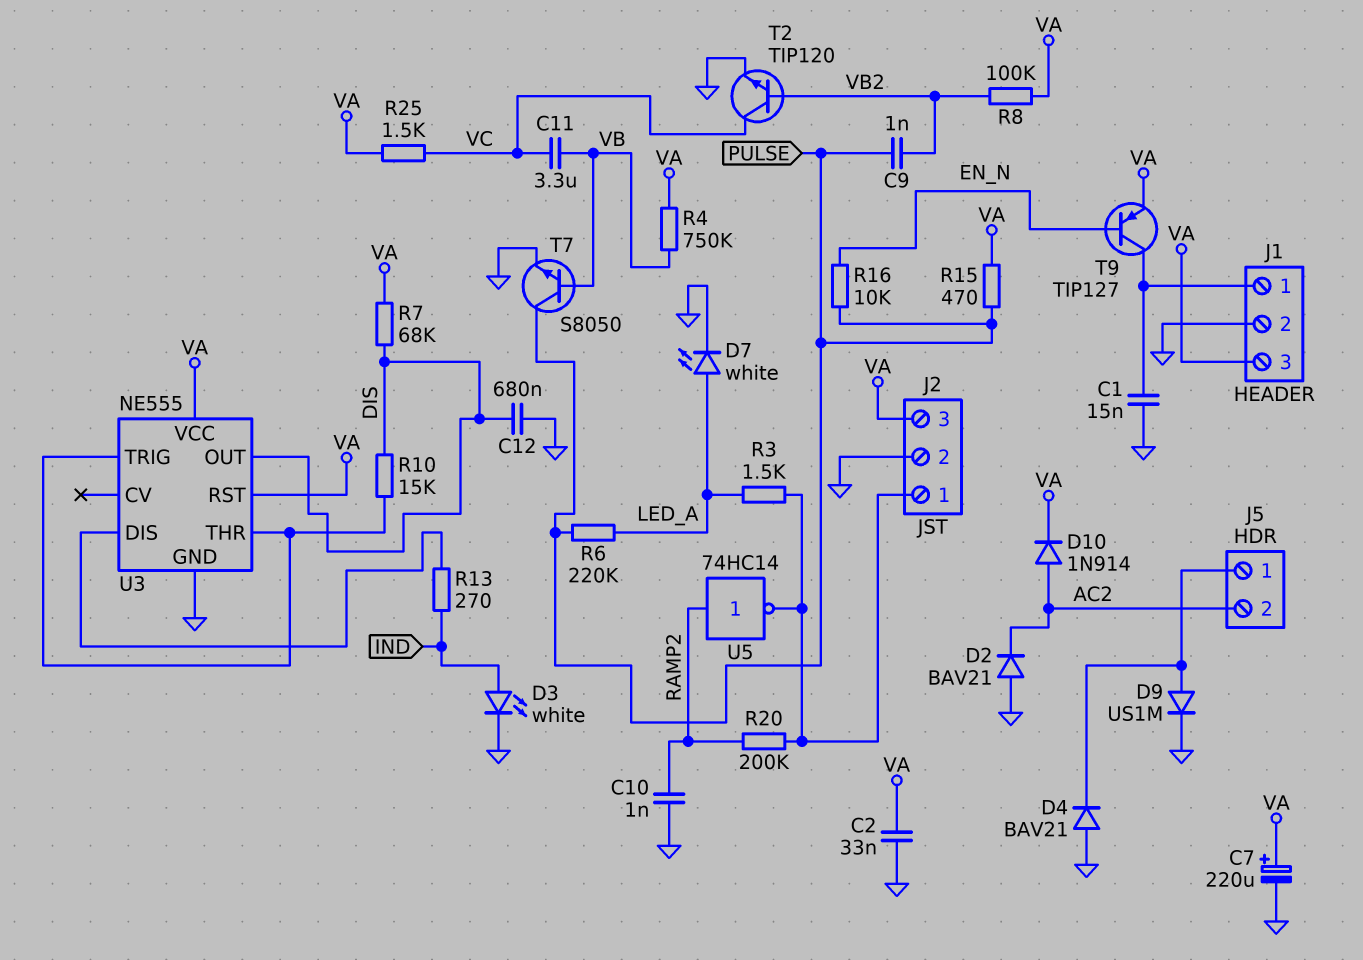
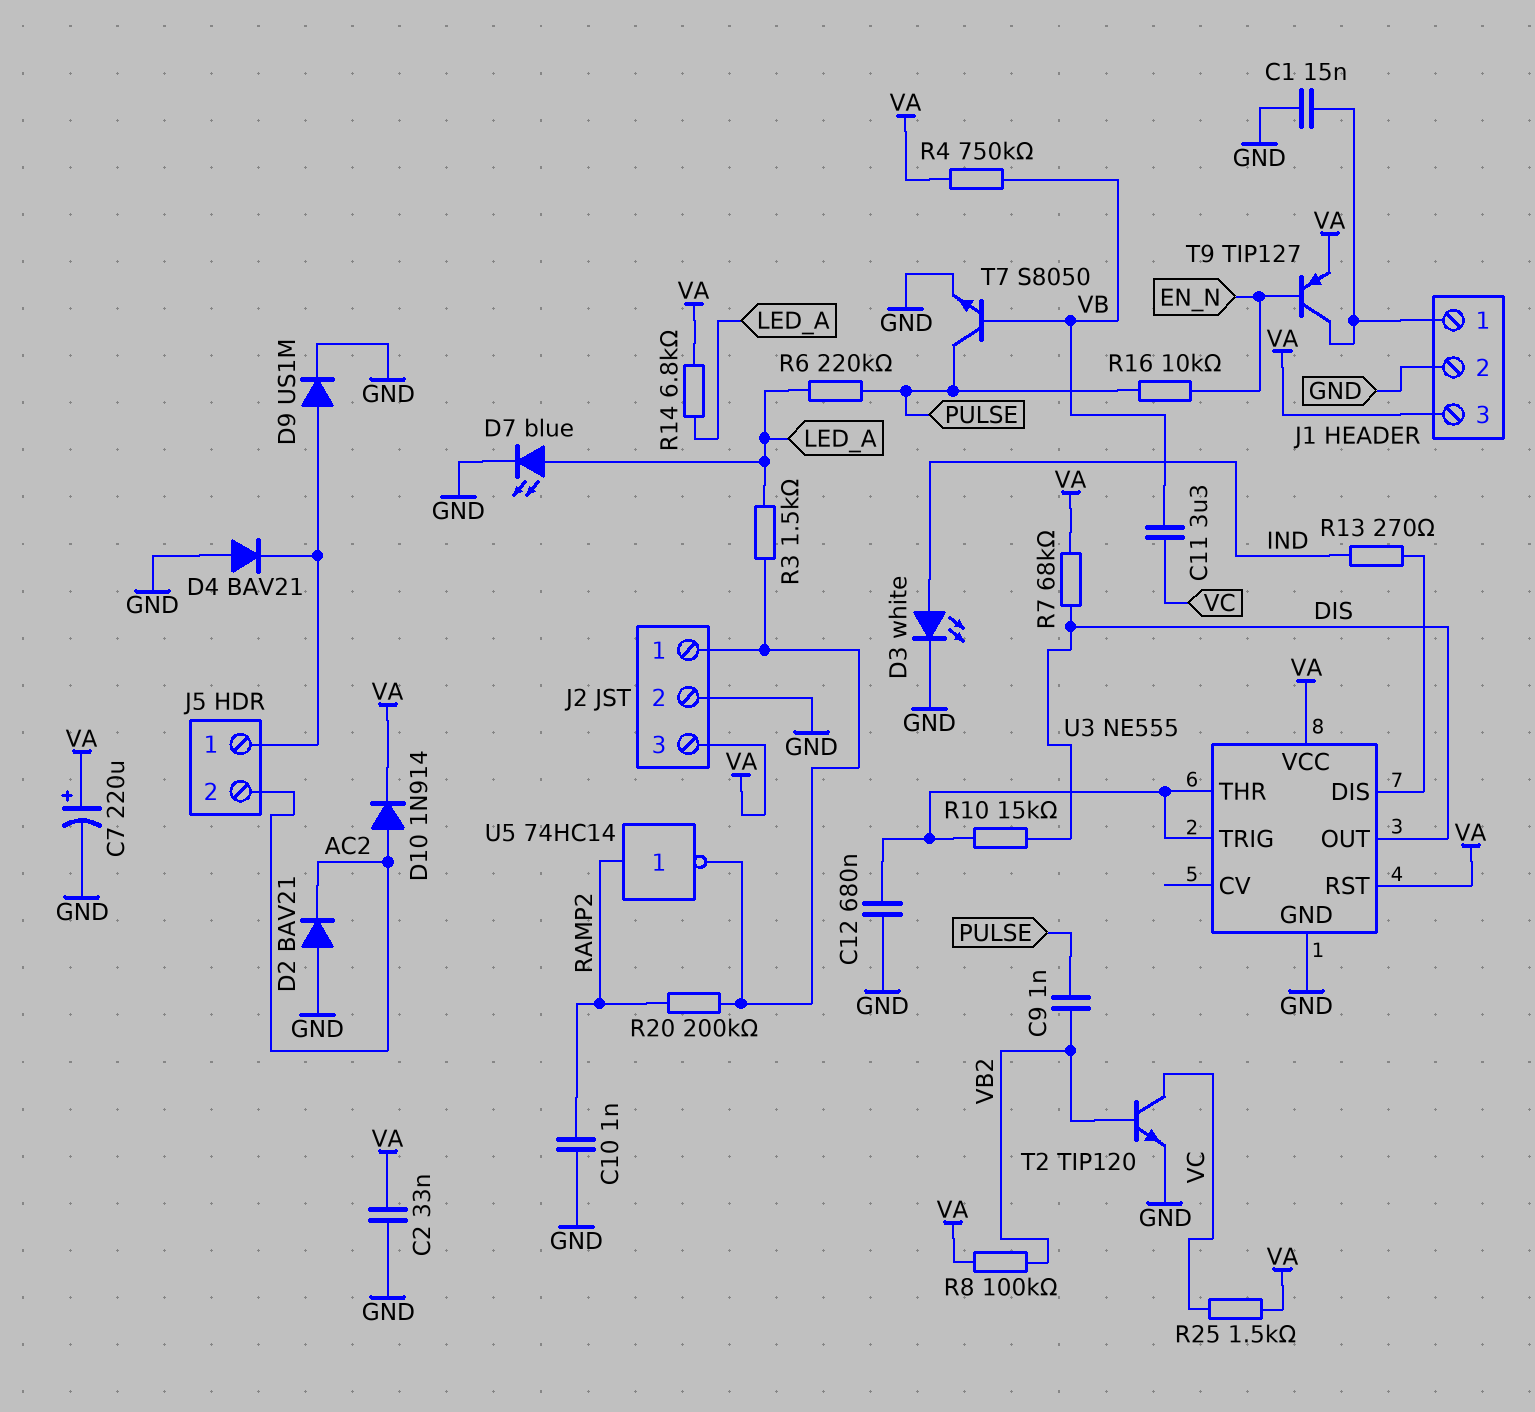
C12: 680nF (DIS, GND) -> 680nF (GND, U3/THR)
D7: LED white (A LED_A, K GND) -> LED blue (A LED_A, K GND)
R14: none -> 6.8k (LED_A, VA)
R15: 470 (PULSE, VA) -> none

